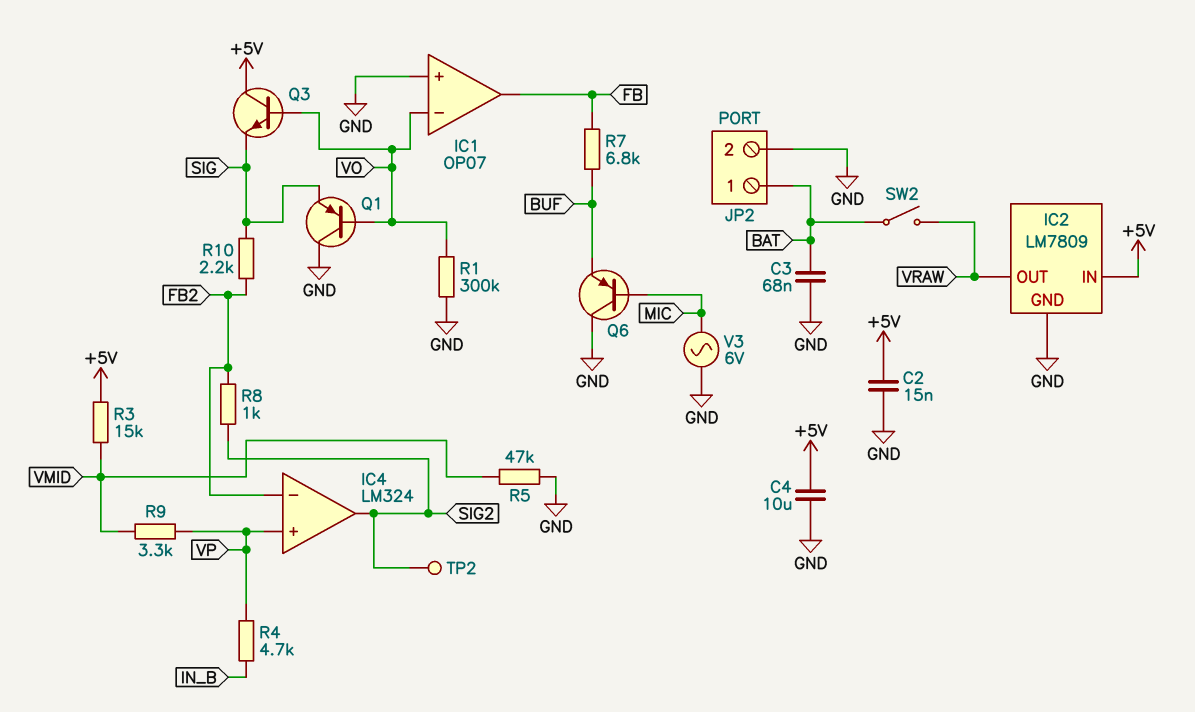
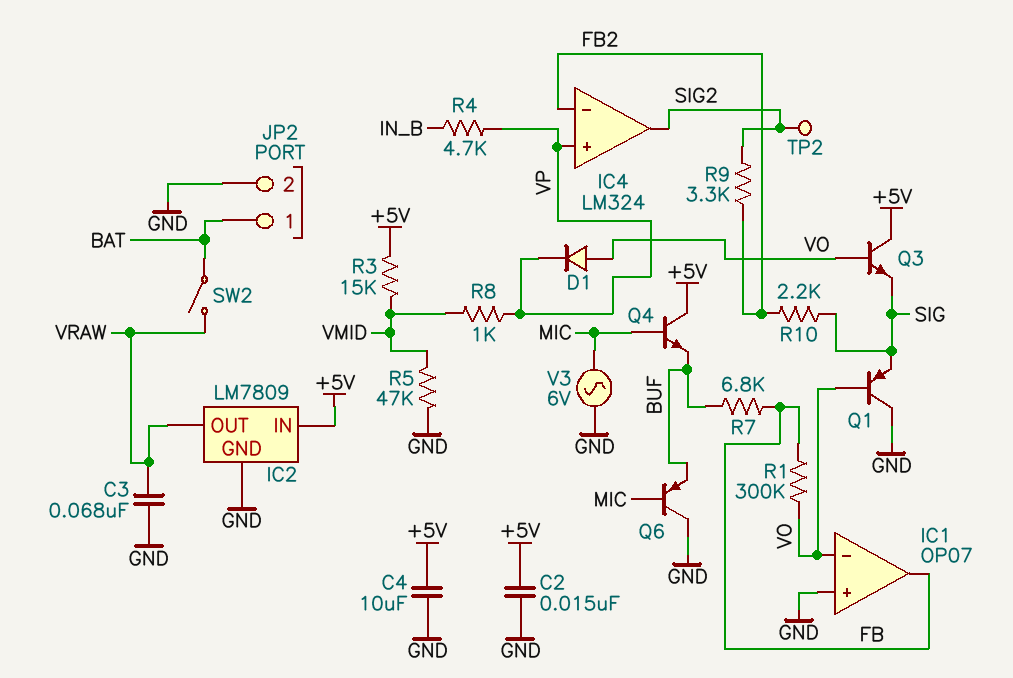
C3: 68nF (BAT, GND) -> 68nF (GND, VRAW)
D1: none -> diode (A VO, K VP)
Q4: none -> NPN (B MIC, C +5V, E BUF)
R1: 300k (GND, VO) -> 300k (FB, VO)
R8: 1k (FB2, SIG2) -> 1k (VMID, VP)
R9: 3.3k (VMID, VP) -> 3.3k (FB2, SIG2)

